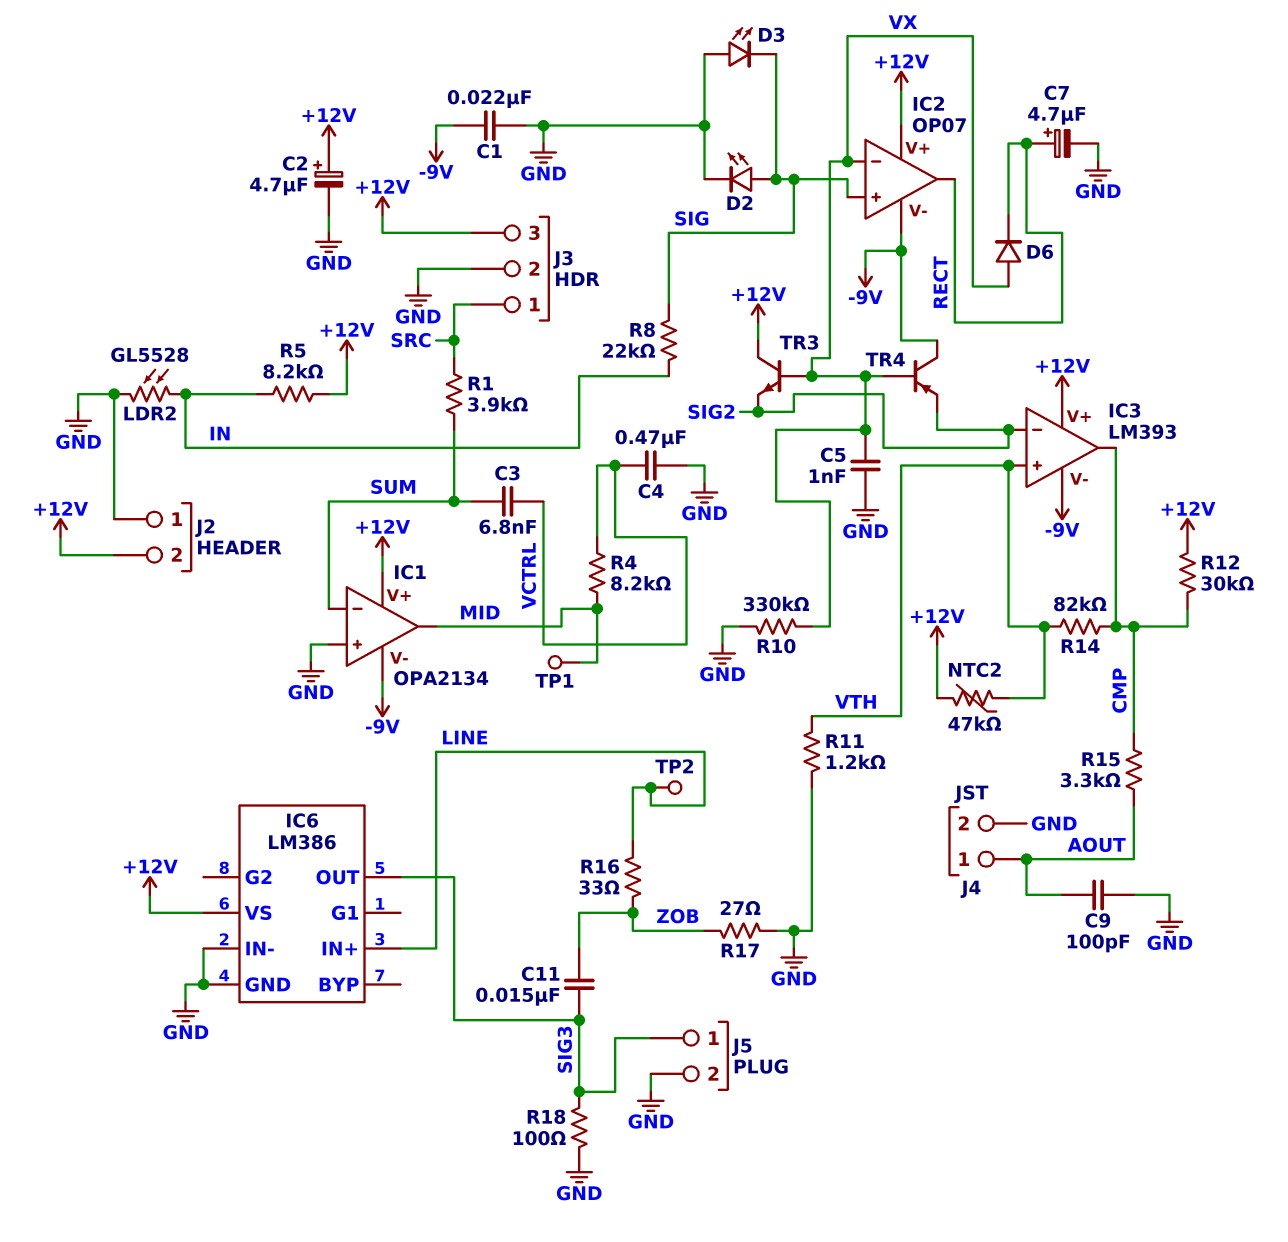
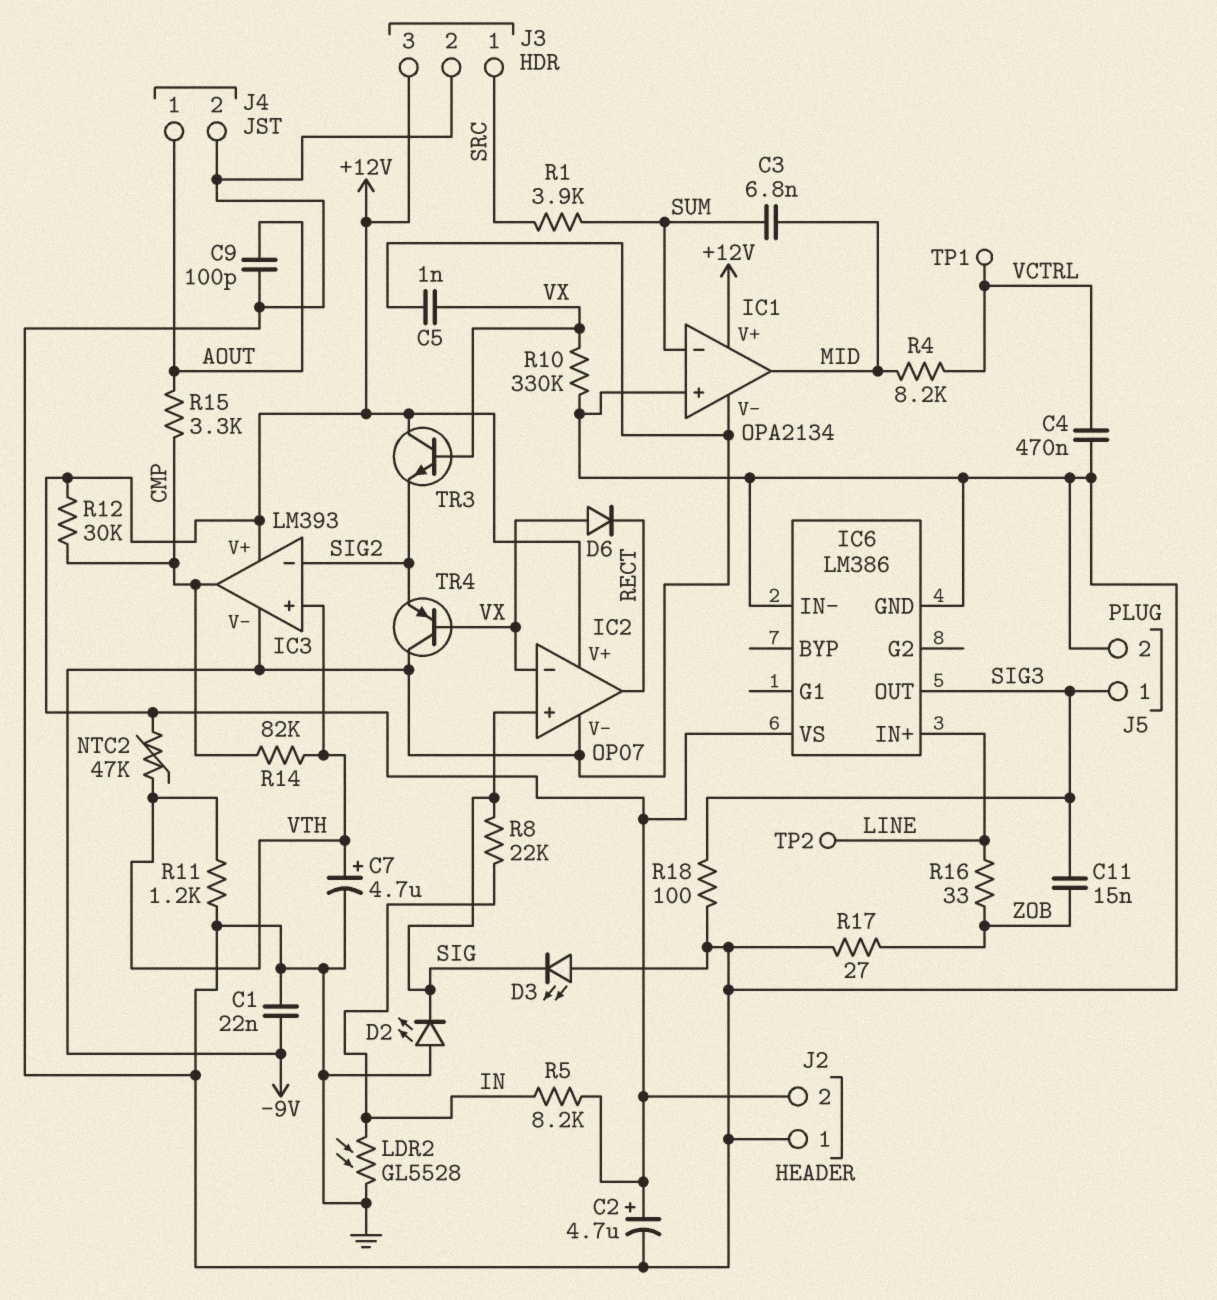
C3: 6.8nF (SUM, VCTRL) -> 6.8nF (MID, SUM)
C5: 1nF (GND, VX) -> 1nF (-9V, VX)
C7: 4.7uF (plus RECT, minus GND) -> 4.7uF (plus VTH, minus GND)
D2: LED (A SIG, K GND) -> LED (A GND, K SIG)
TP1: test point (MID) -> test point (VCTRL)

